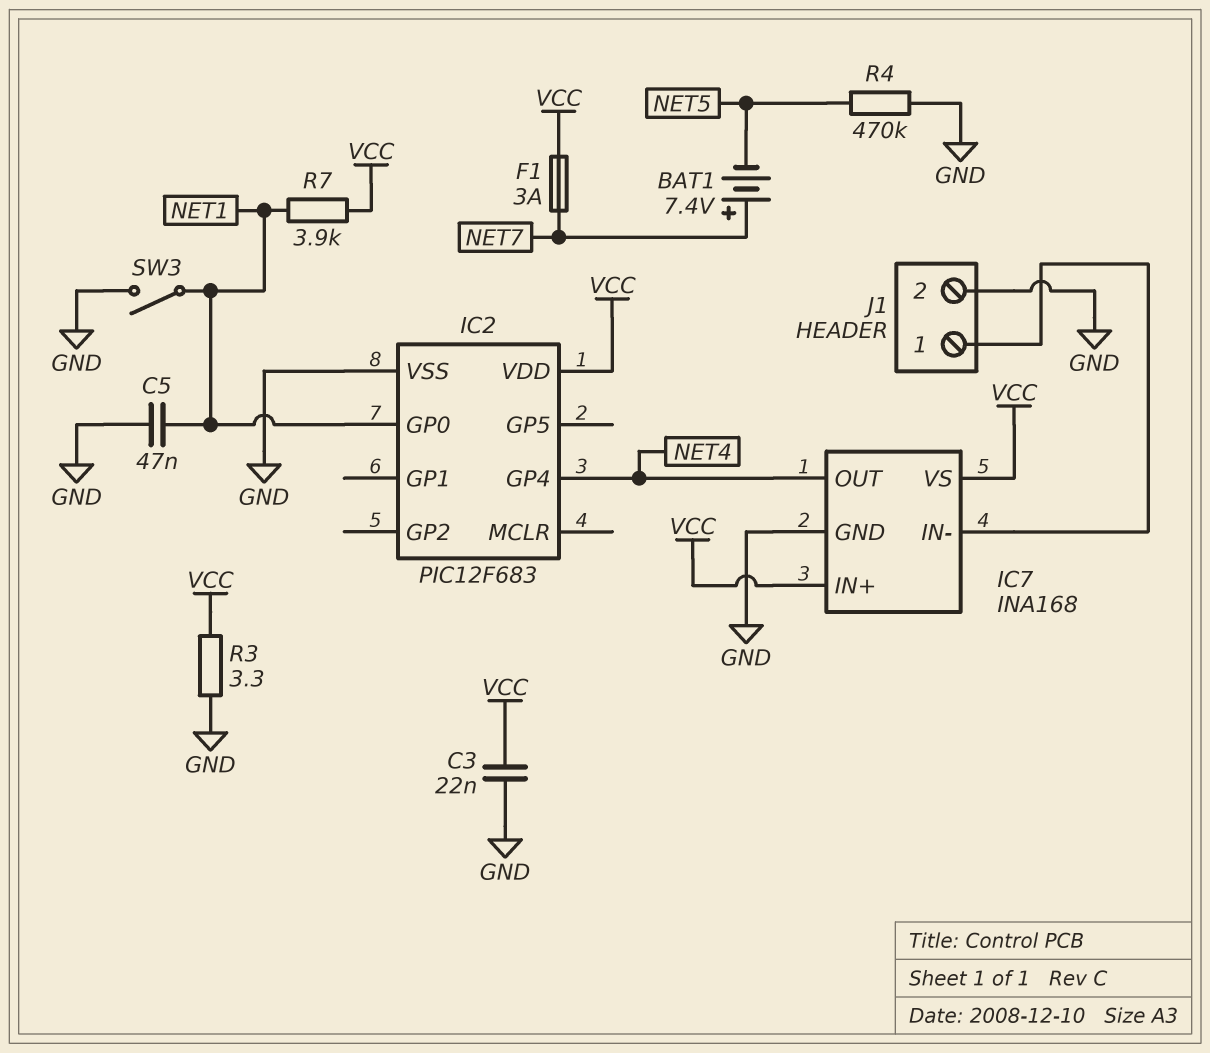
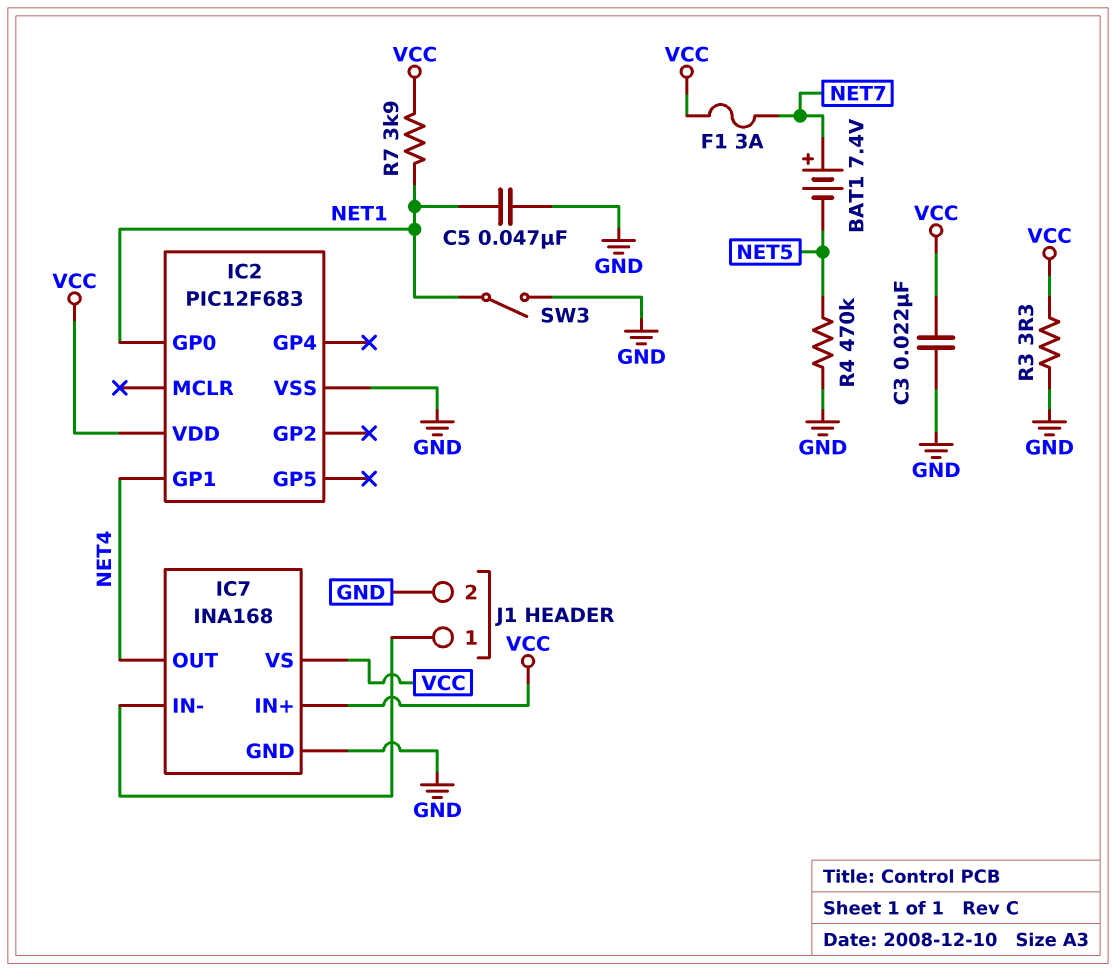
IC2 pin GP1: none -> NET4
IC2 pin GP4: NET4 -> none

